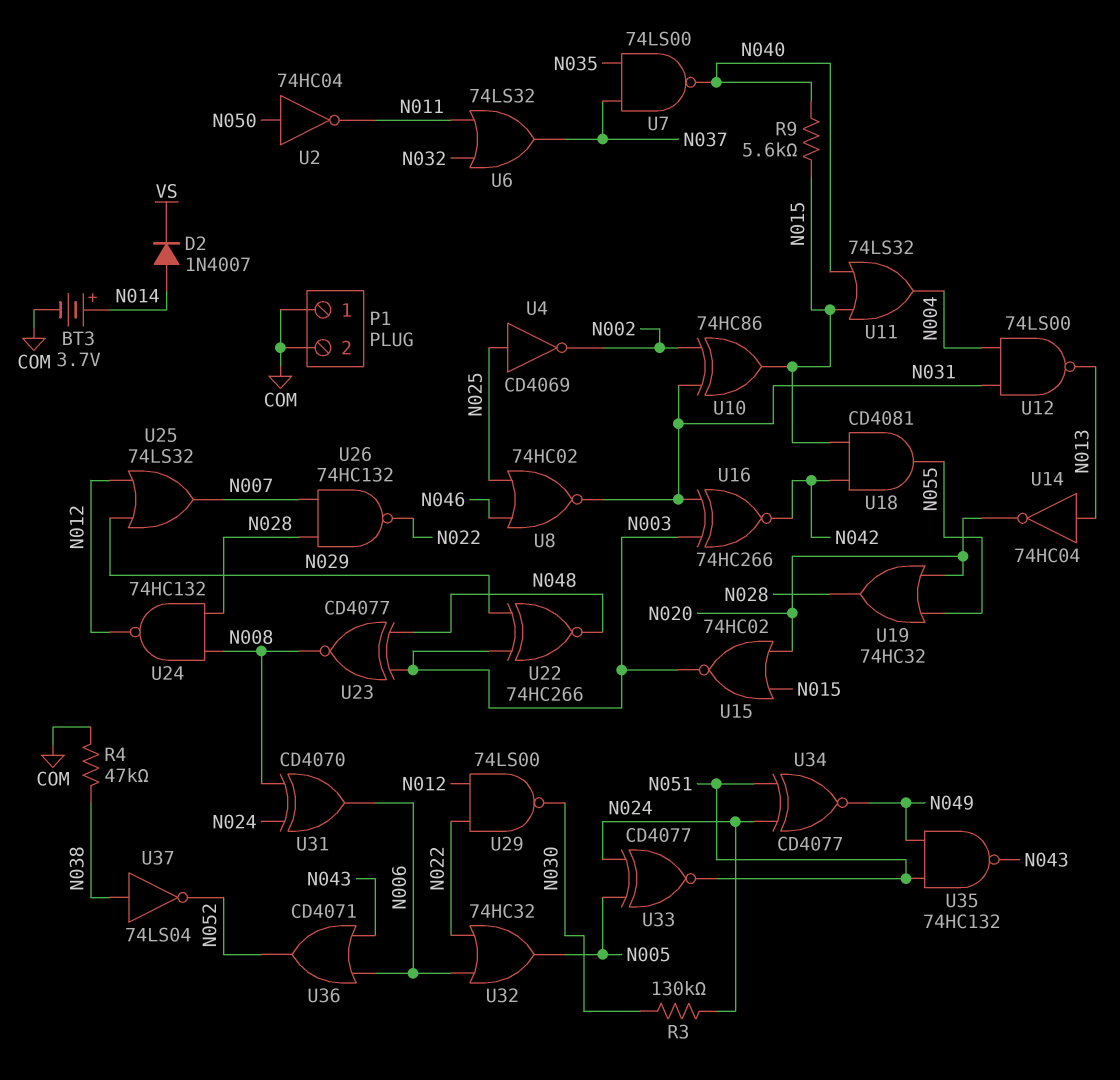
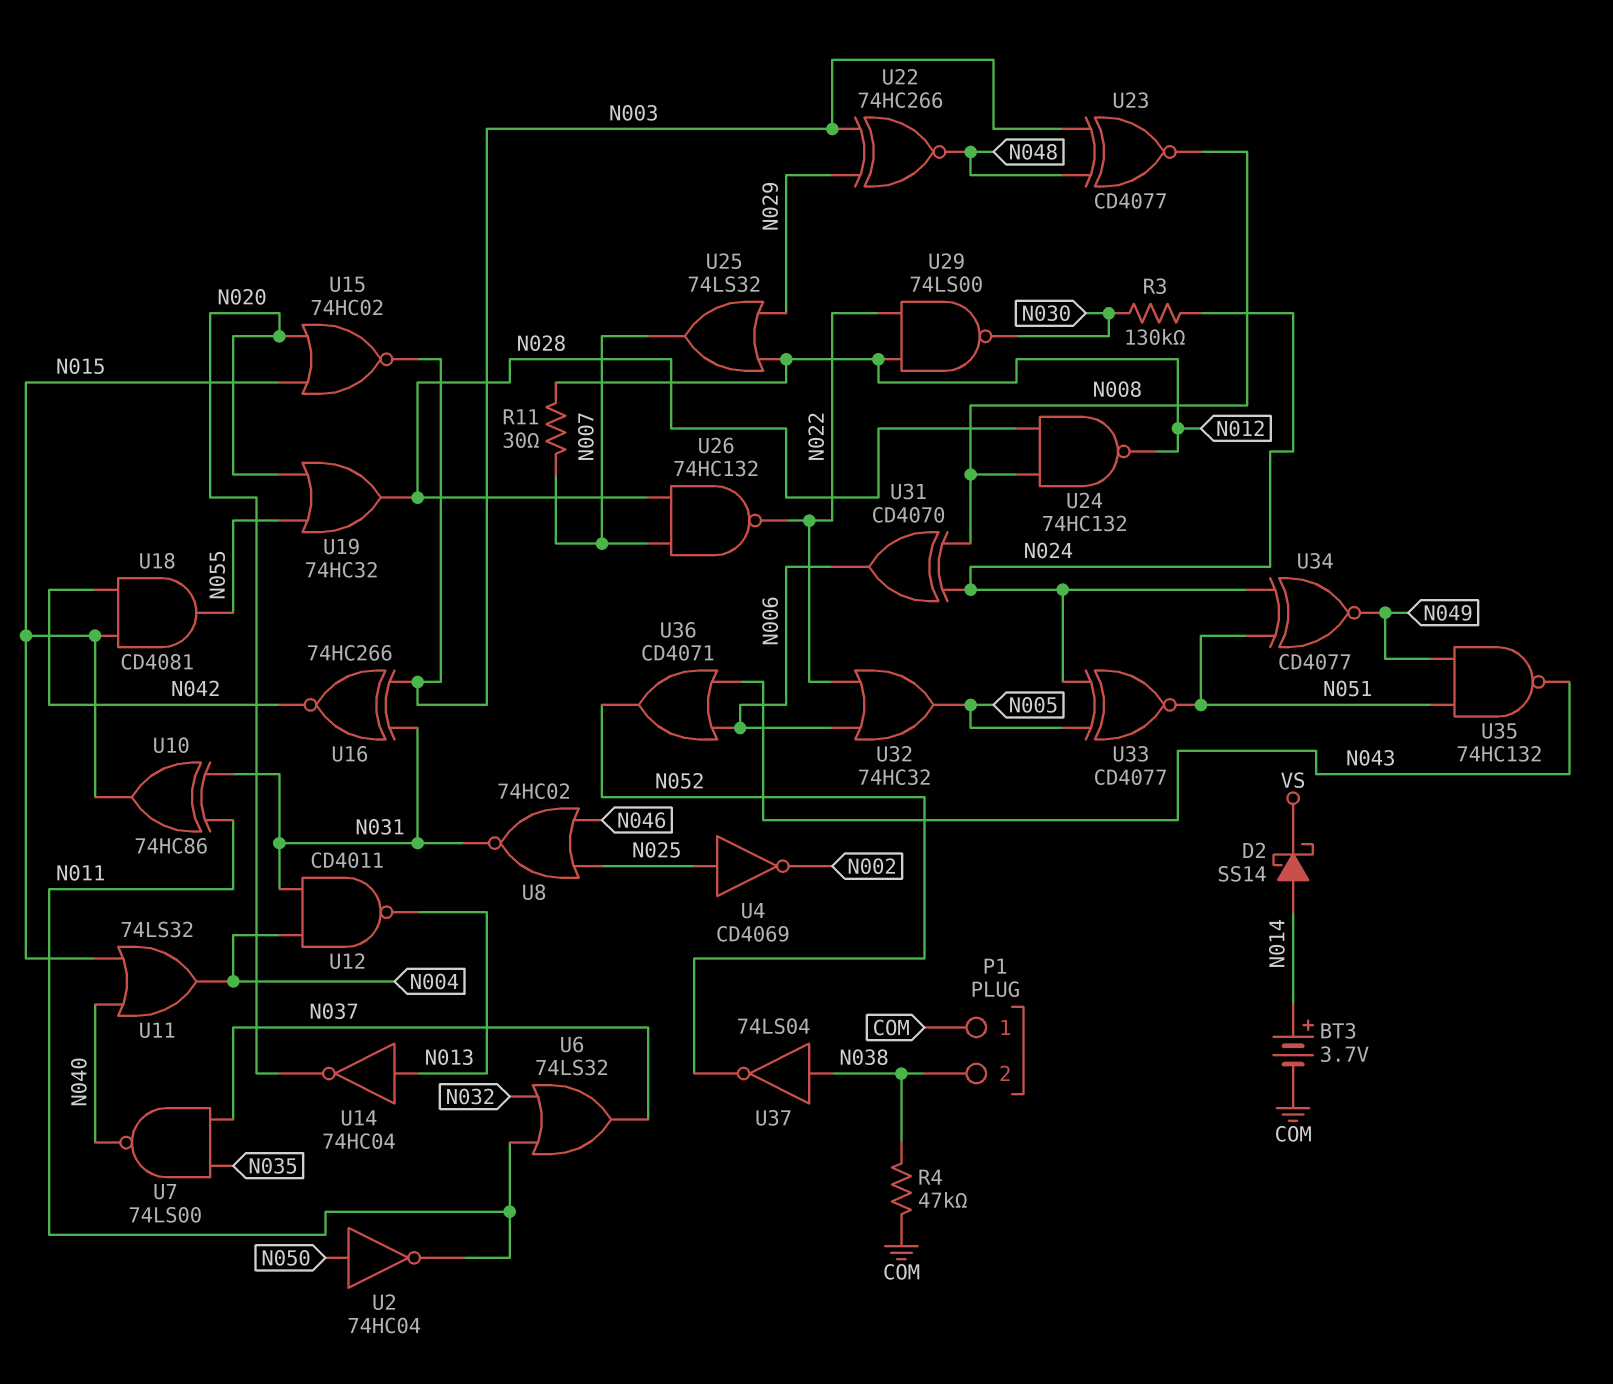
D2: diode 1N4007 (A N014, K VS) -> schottky SS14 (A N014, K VS)
P1 pin 2: COM -> N038
R9: 5.6k (N015, N040) -> none
R11: none -> 30 (N007, N012)
U10: XOR 74HC86 (in N002, in N031, out N015) -> XOR 74HC86 (in N011, in N031, out N015)
U12: NAND 74LS00 (in N004, in N031, out N013) -> NAND CD4011 (in N004, in N031, out N013)

